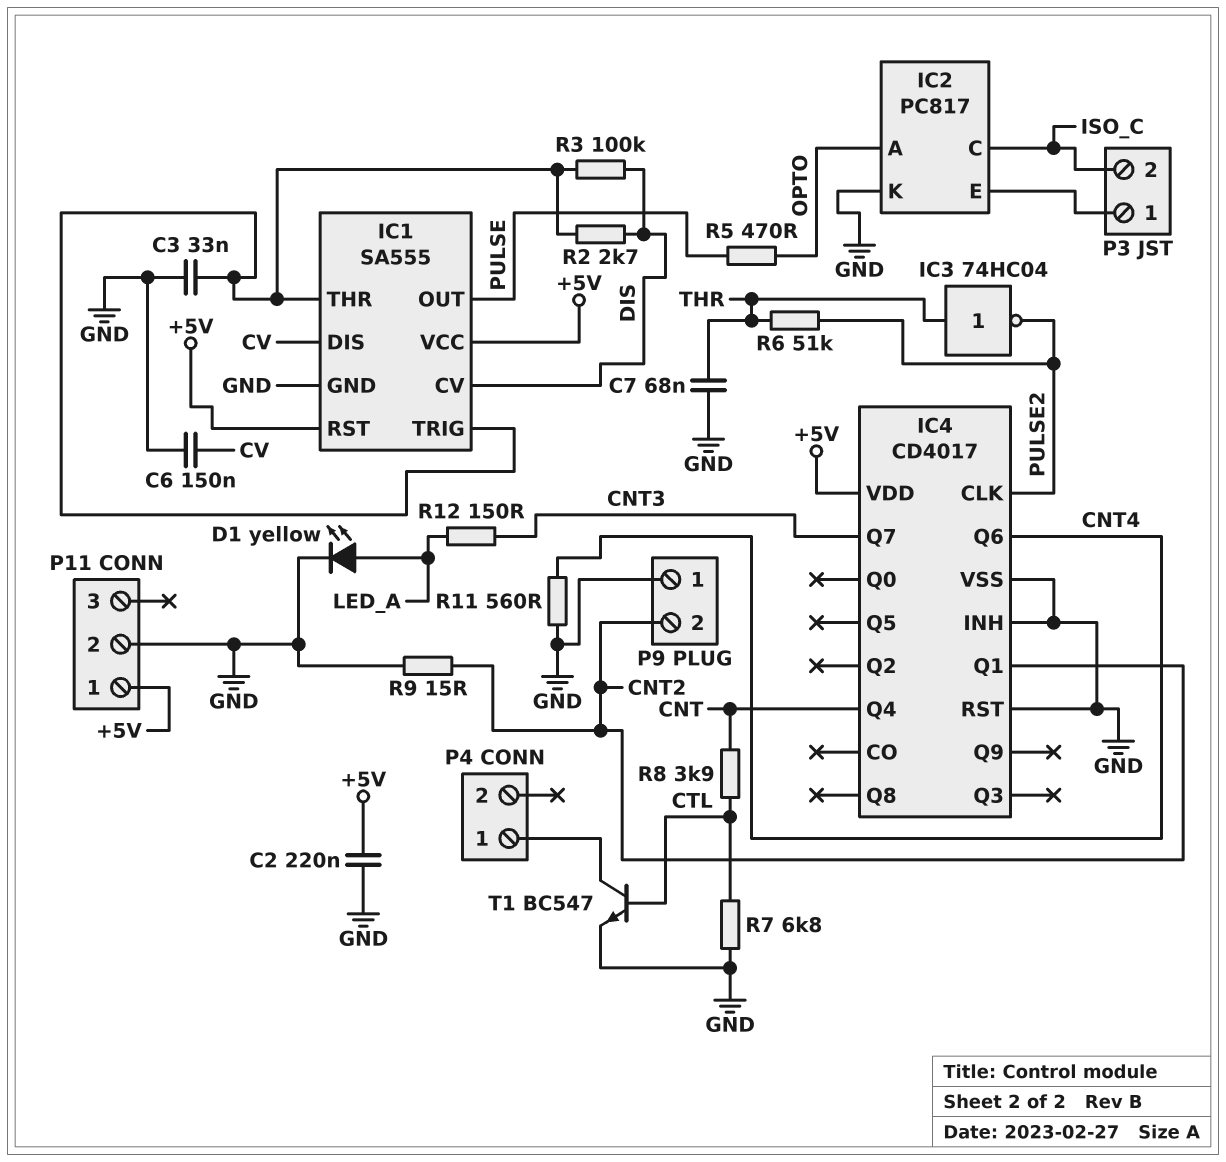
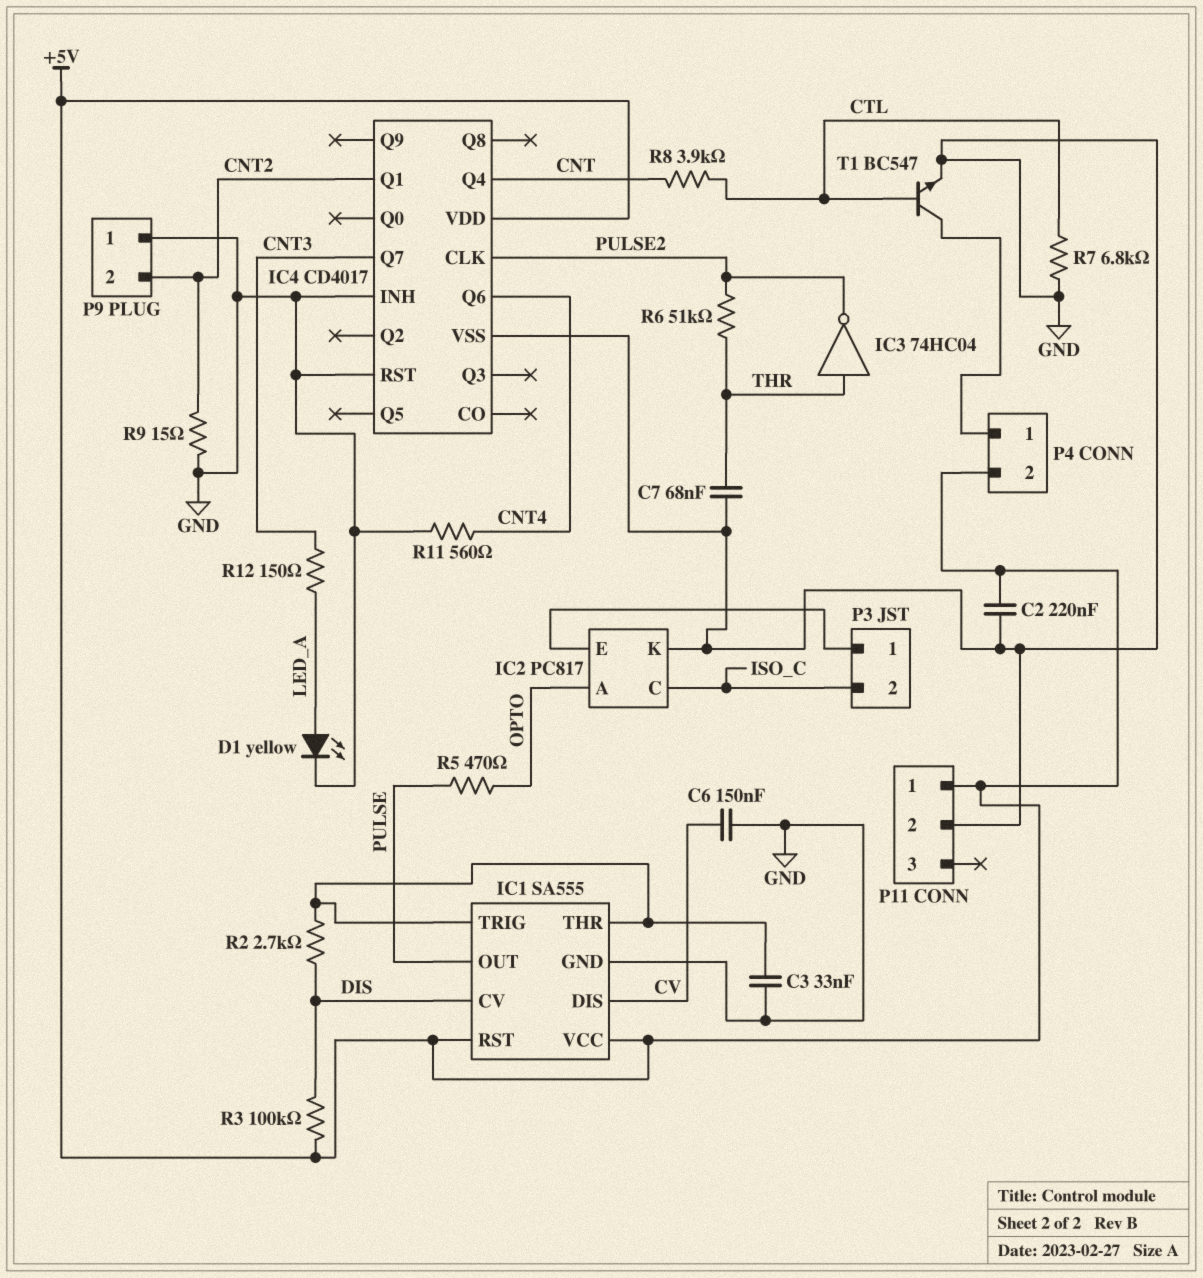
P4 pin 2: none -> +5V
R3: 100k (DIS, IC1/THR) -> 100k (+5V, DIS)

